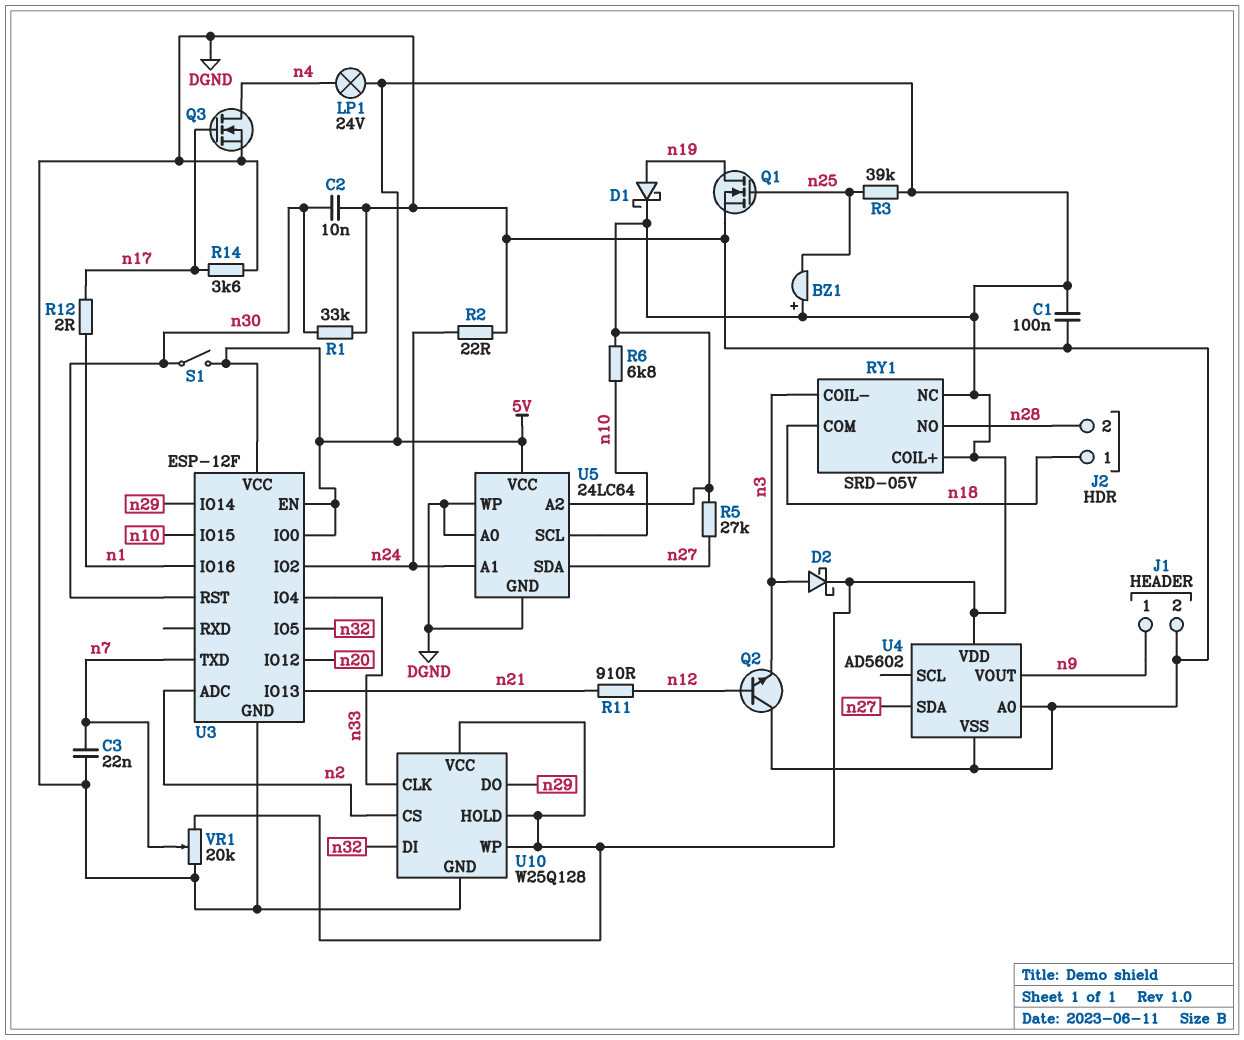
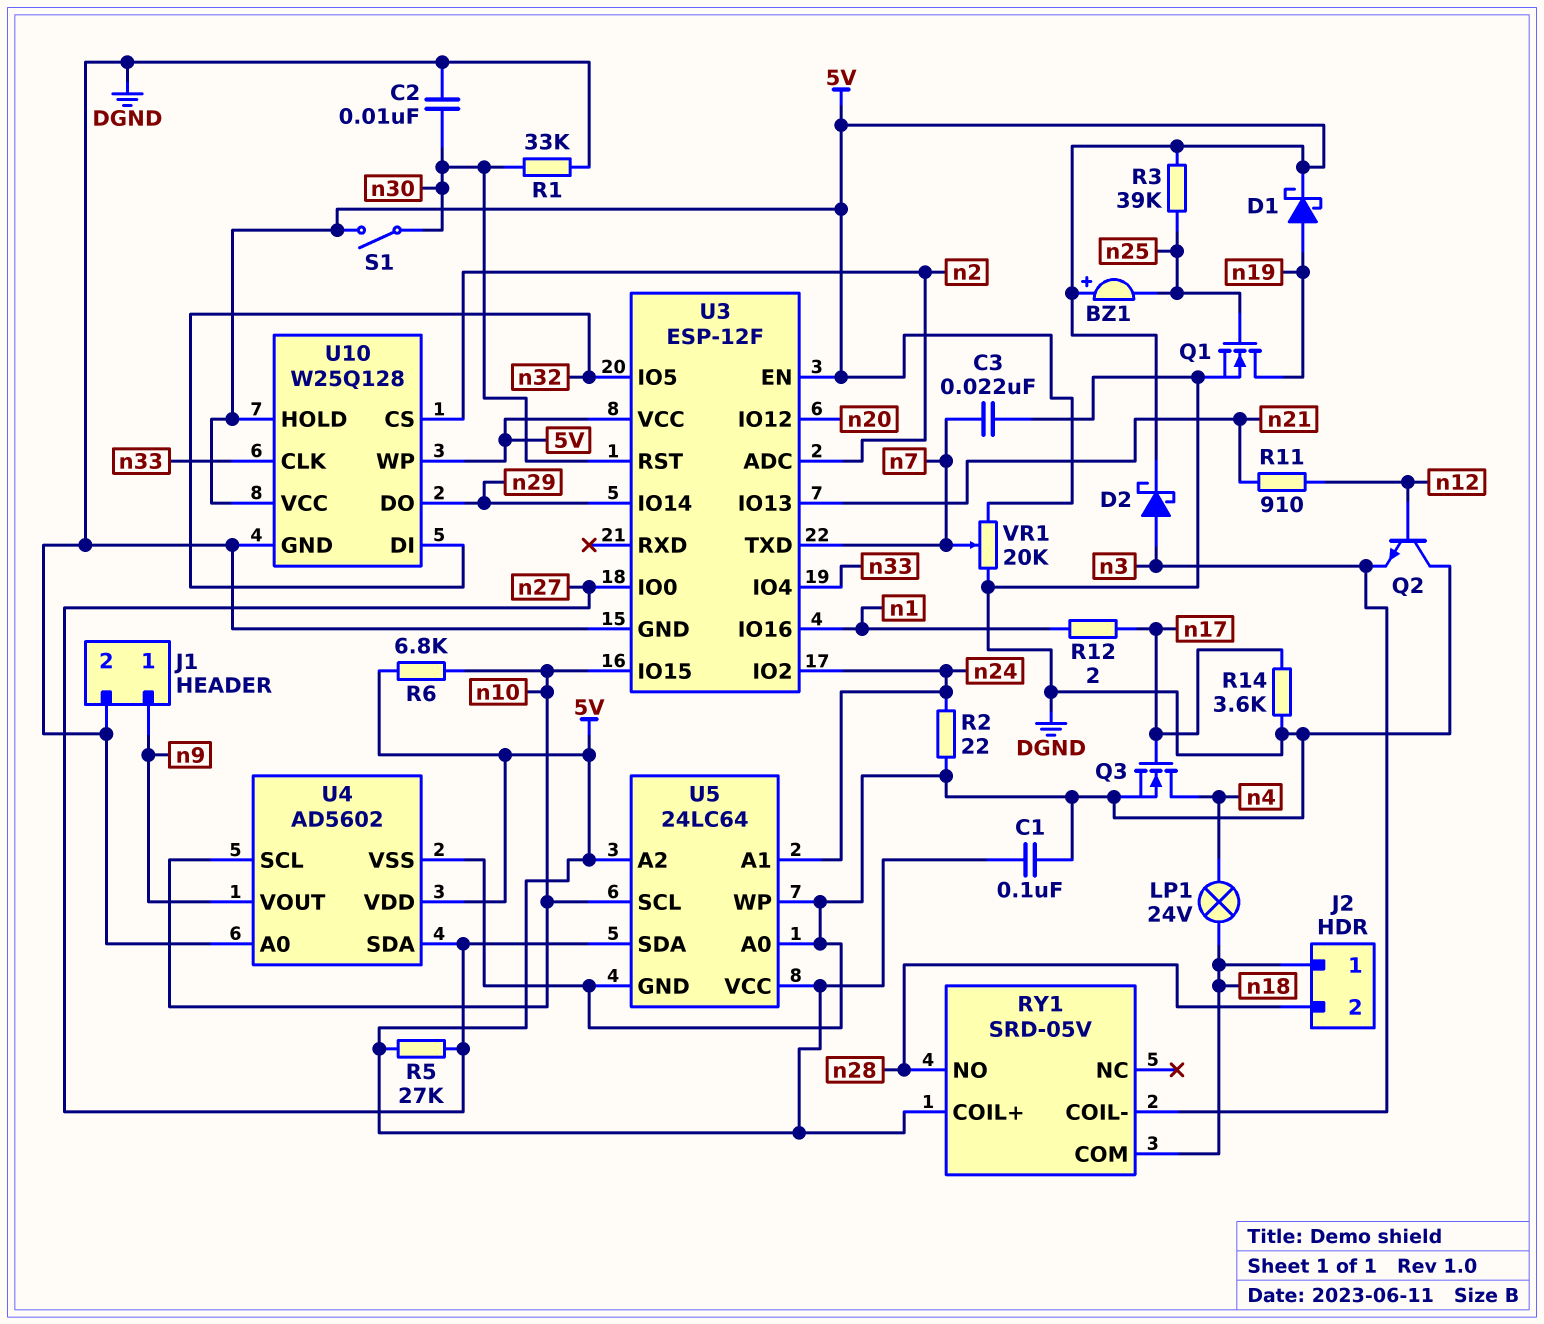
LP1: lamp 24V (5V, n4) -> lamp 24V (n4, n18)
RY1 pin NC: 5V -> none
U3 pin IO0: 5V -> n27
U4 pin SCL: none -> n10

